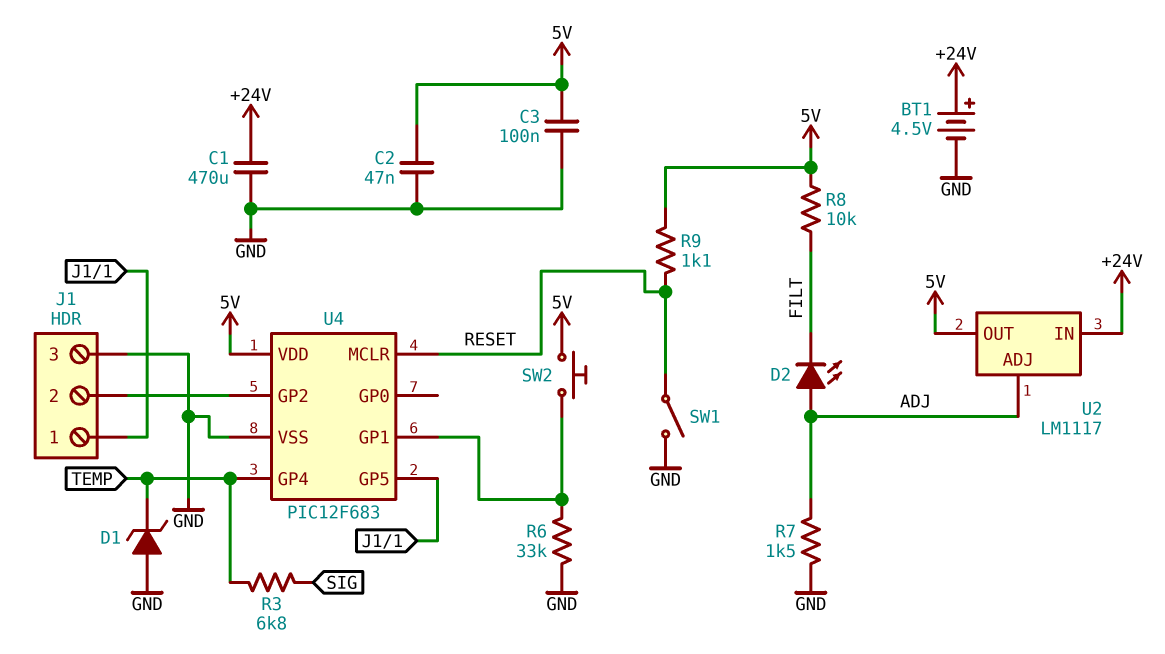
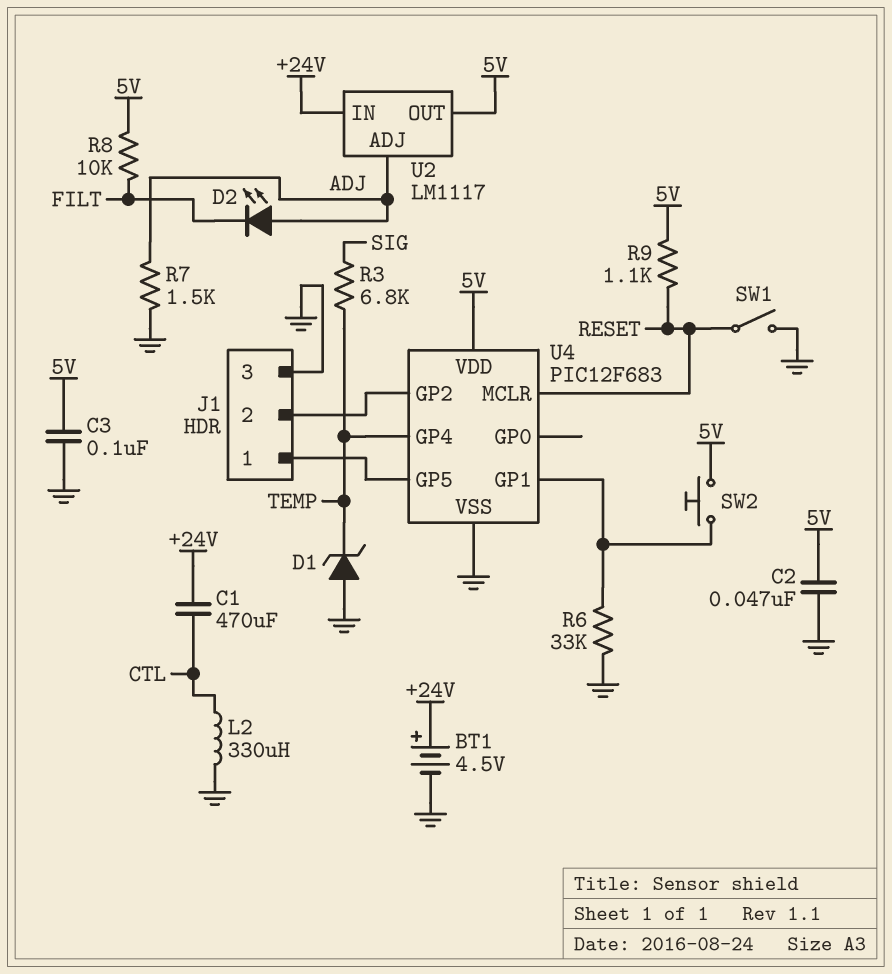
C1: 470uF (+24V, GND) -> 470uF (+24V, CTL)
L2: none -> 330uH (CTL, GND)

